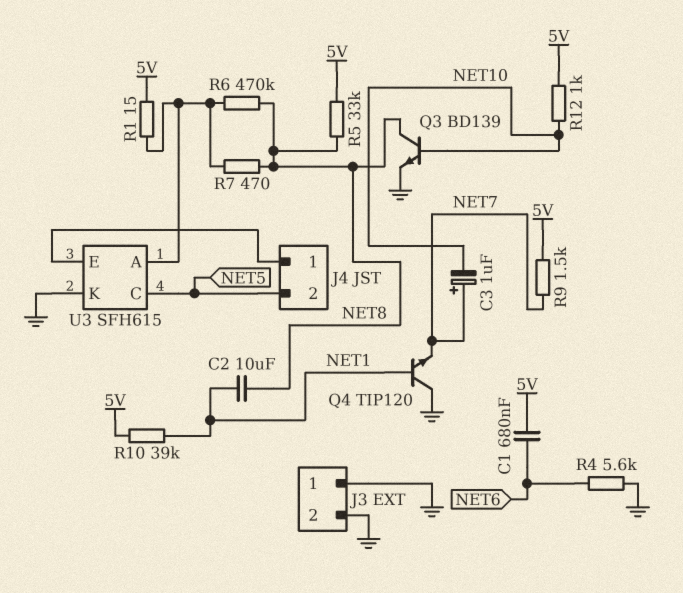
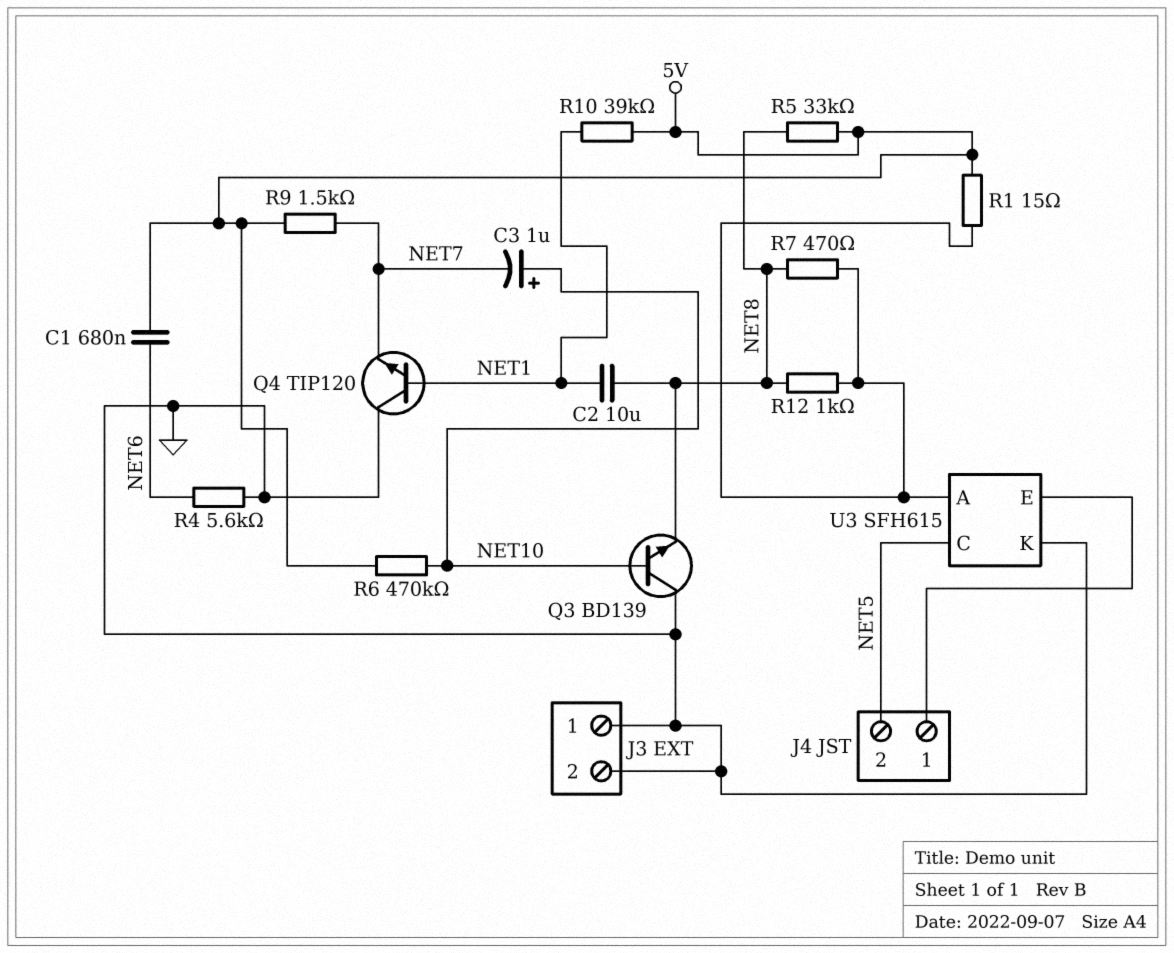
C3: 1uF (plus NET7, minus NET10) -> 1uF (plus NET10, minus NET7)
Q3: NPN BD139 (B NET10, C NET8, E GND) -> NPN BD139 (B NET10, C GND, E NET8)
R6: 470k (NET8, U3/A) -> 470k (5V, NET10)
R12: 1k (5V, NET10) -> 1k (NET8, U3/A)

